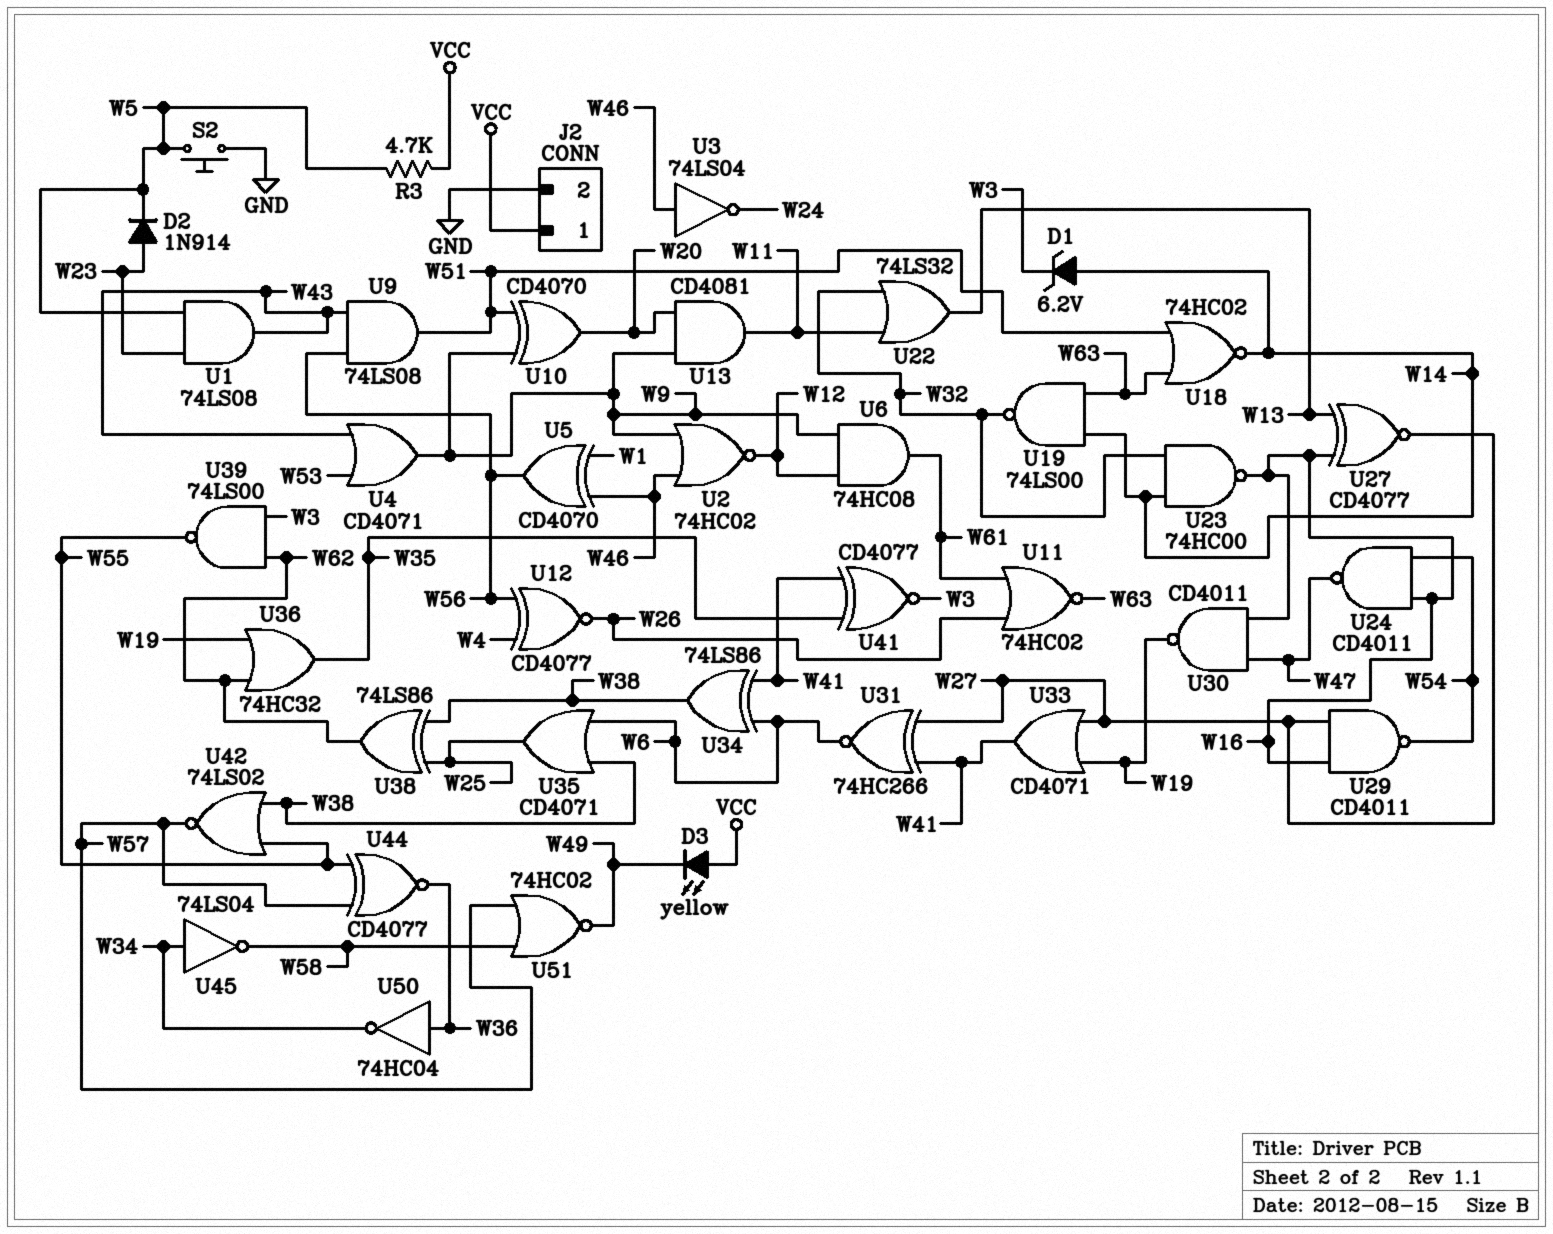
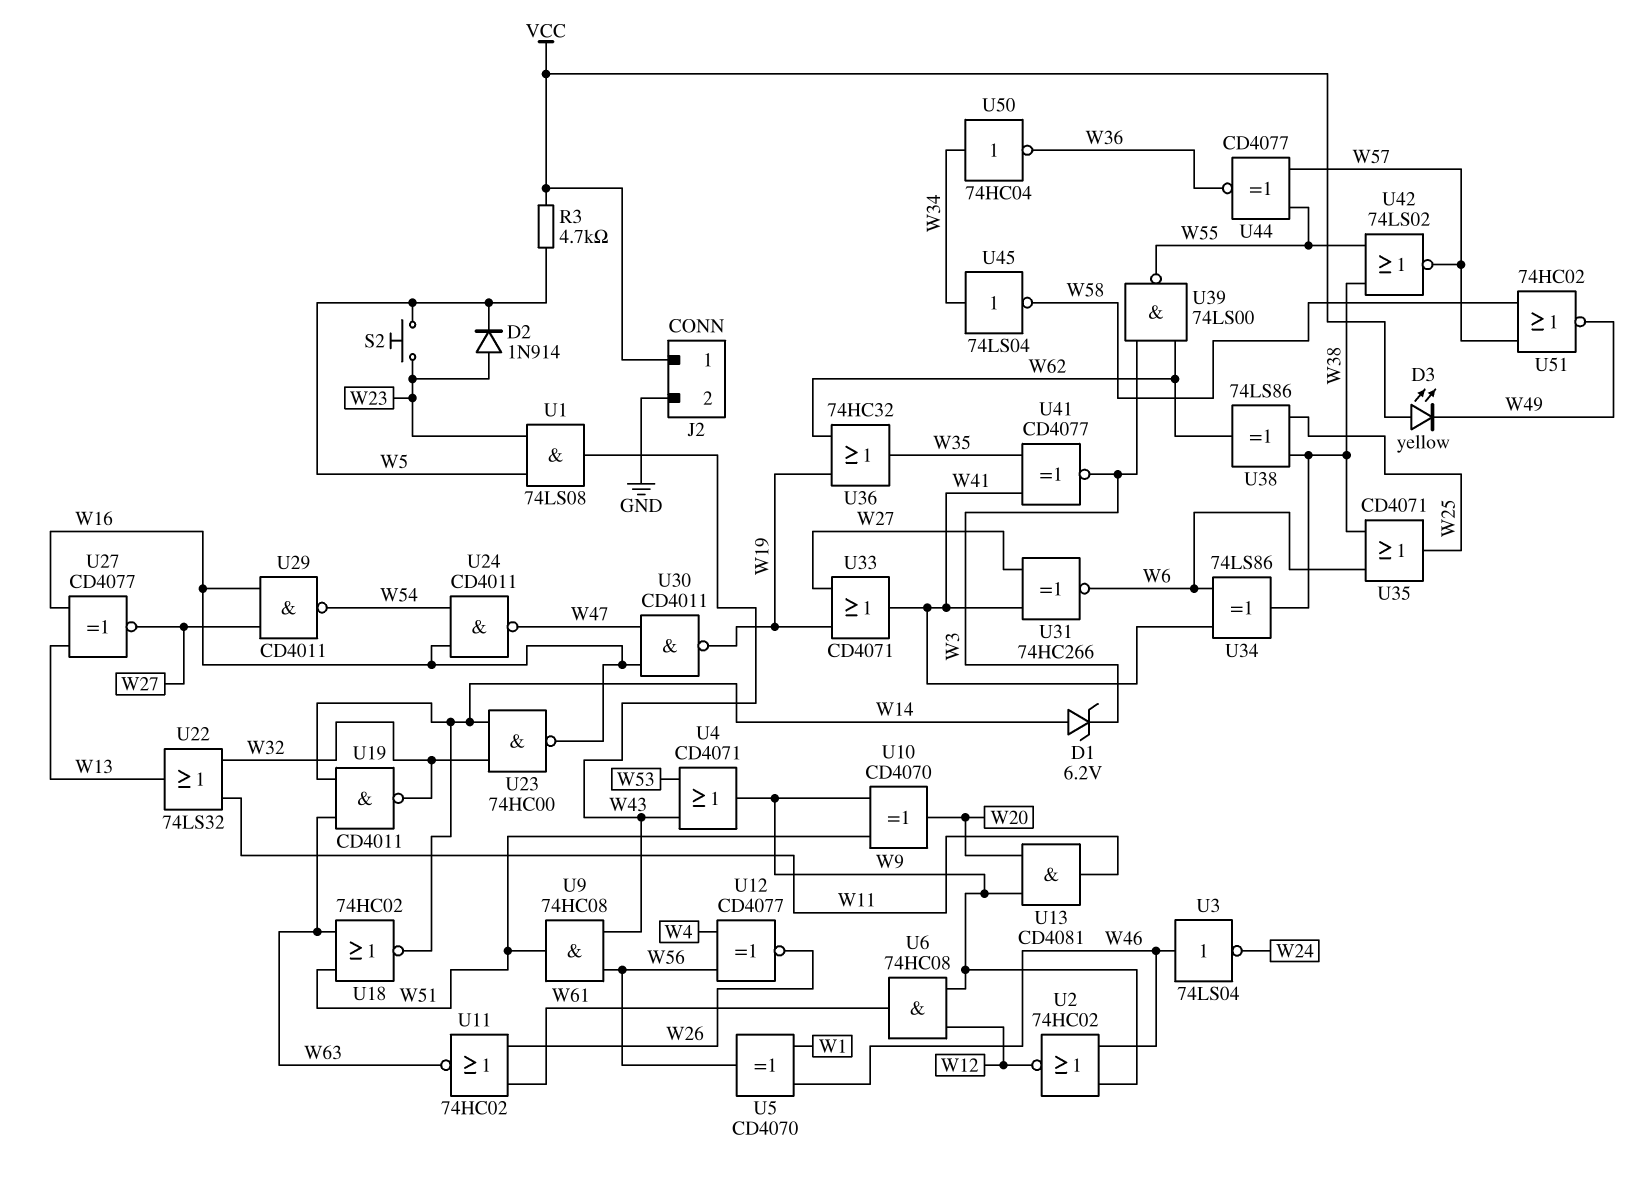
S2: button (GND, W5) -> button (W5, W23)
U9: AND 74LS08 (in W43, in W56, out W51) -> AND 74HC08 (in W43, in W56, out W51)
U19: NAND 74LS00 (in W14, in W63, out W32) -> NAND CD4011 (in W14, in W63, out W32)
U50: NOT 74HC04 (in W36, out W34) -> NOT 74HC04 (in W34, out W36)

